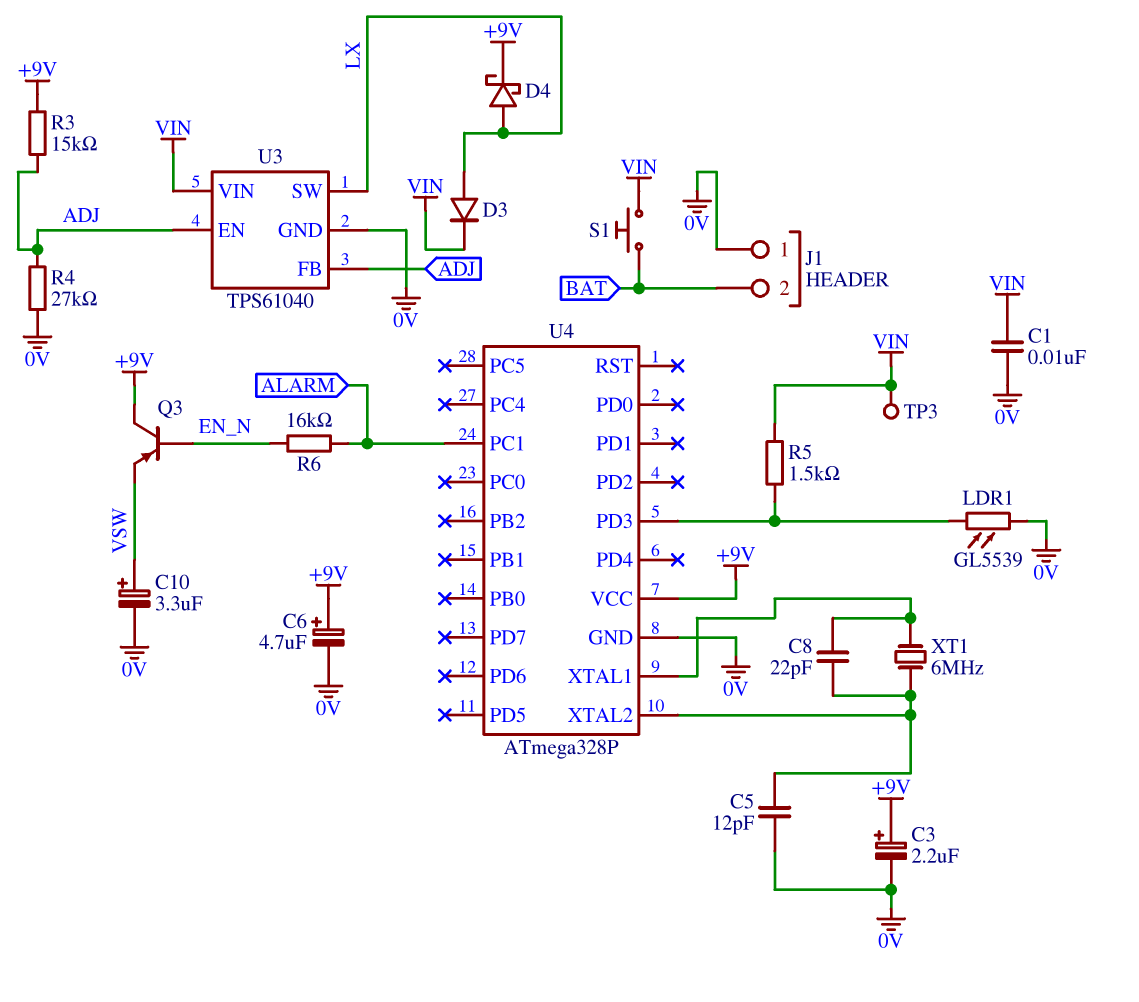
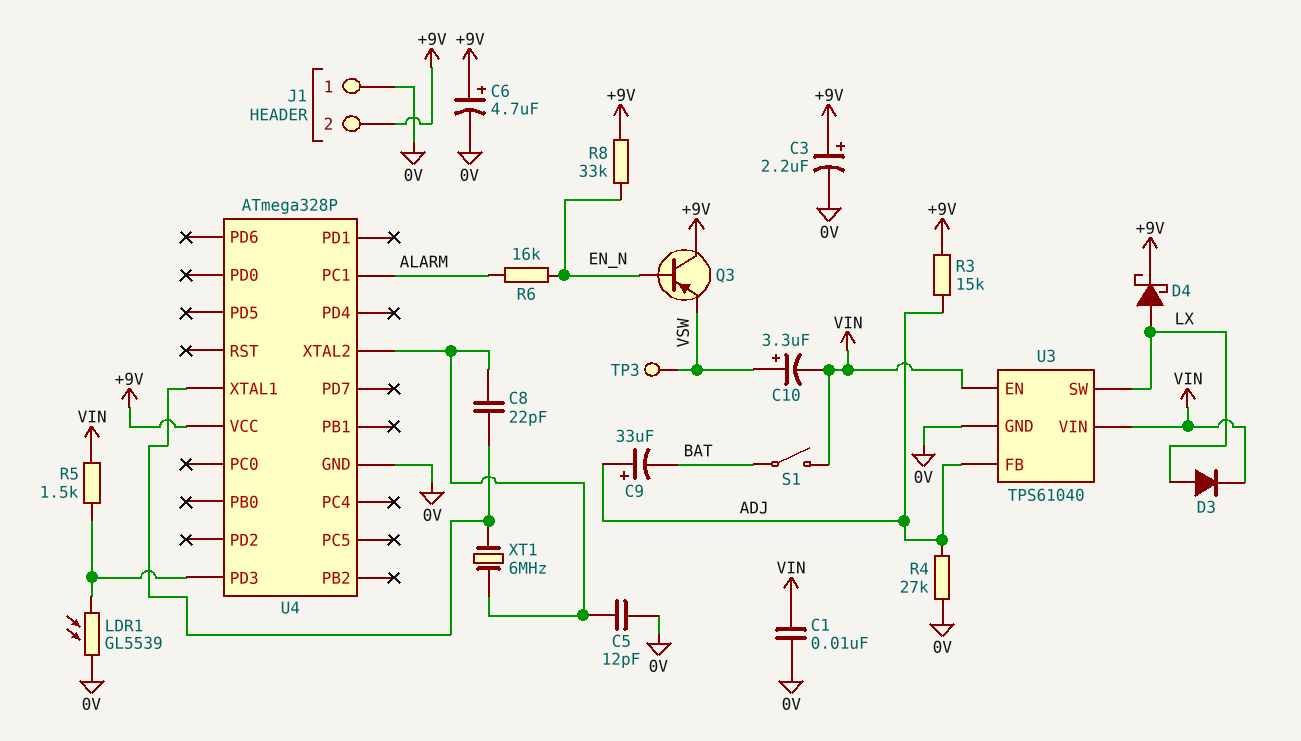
C9: none -> 33uF (plus ADJ, minus BAT)
C10: 3.3uF (plus VSW, minus 0V) -> 3.3uF (plus VSW, minus VIN)
J1 pin 2: BAT -> +9V
R8: none -> 33k (+9V, EN_N)
S1: button (BAT, VIN) -> switch (BAT, VIN)
TP3: test point (VIN) -> test point (VSW)
U3 pin EN: ADJ -> VIN

